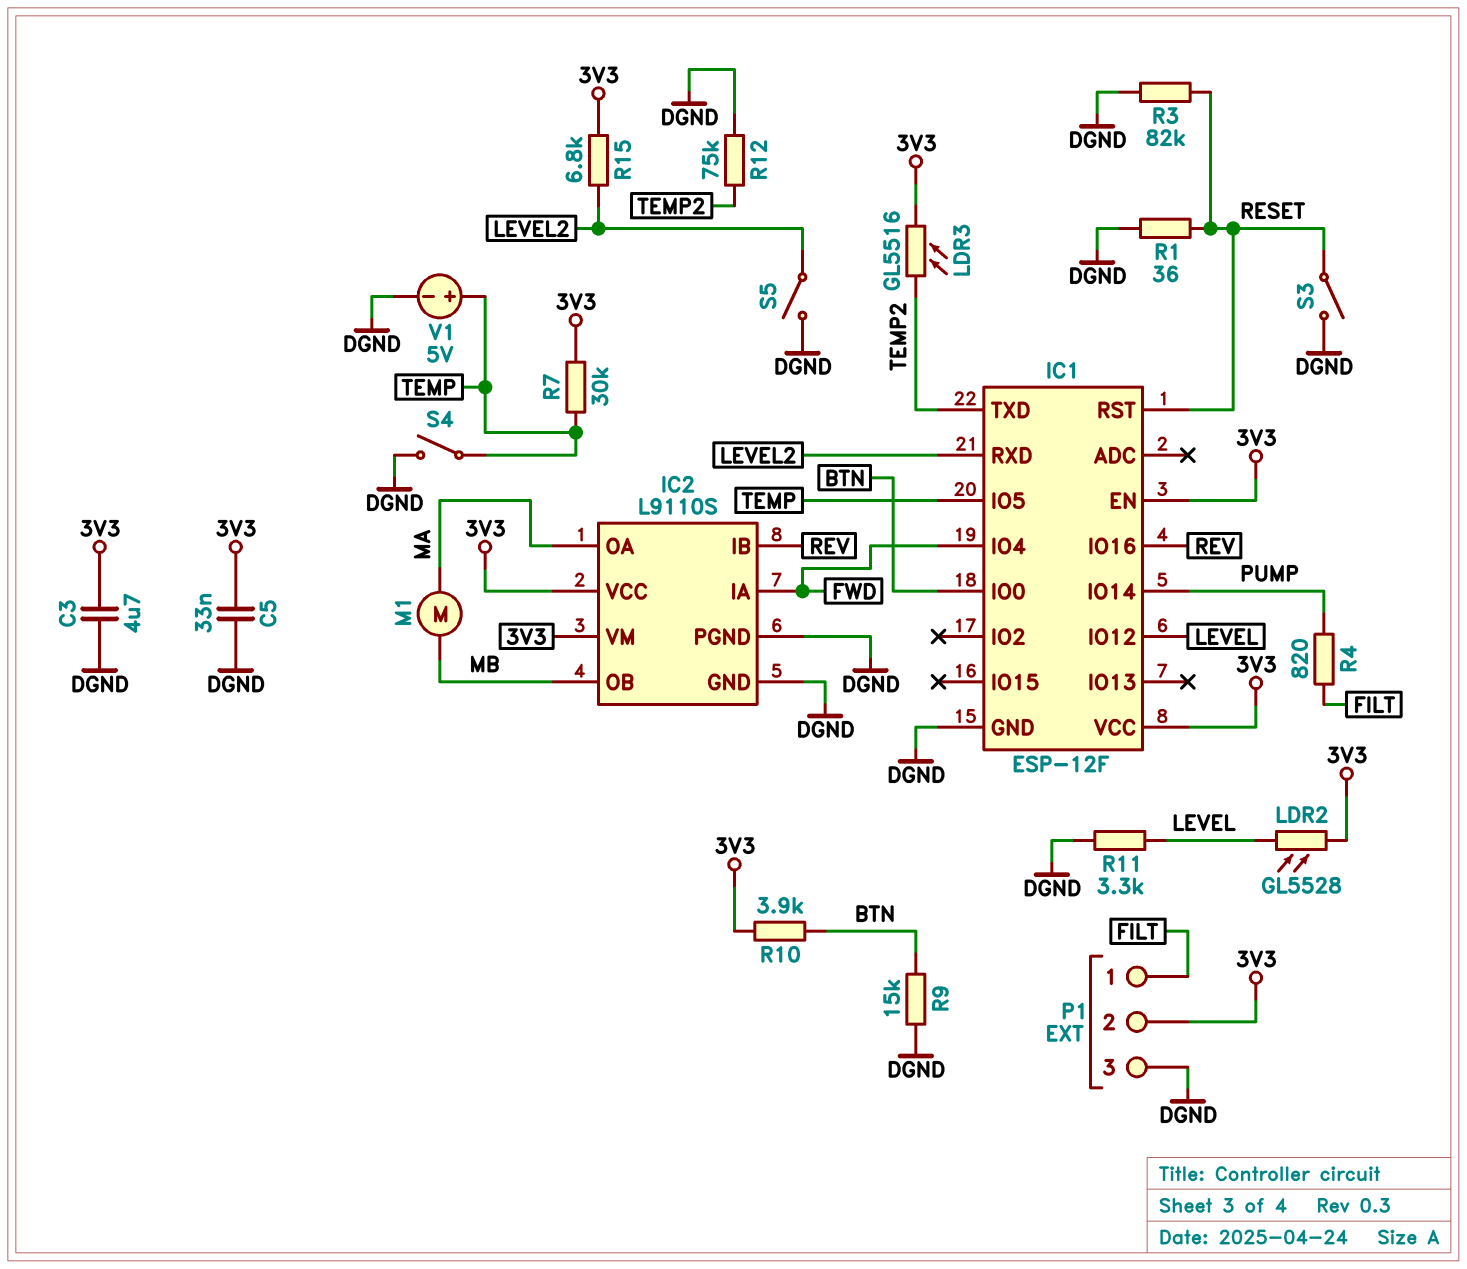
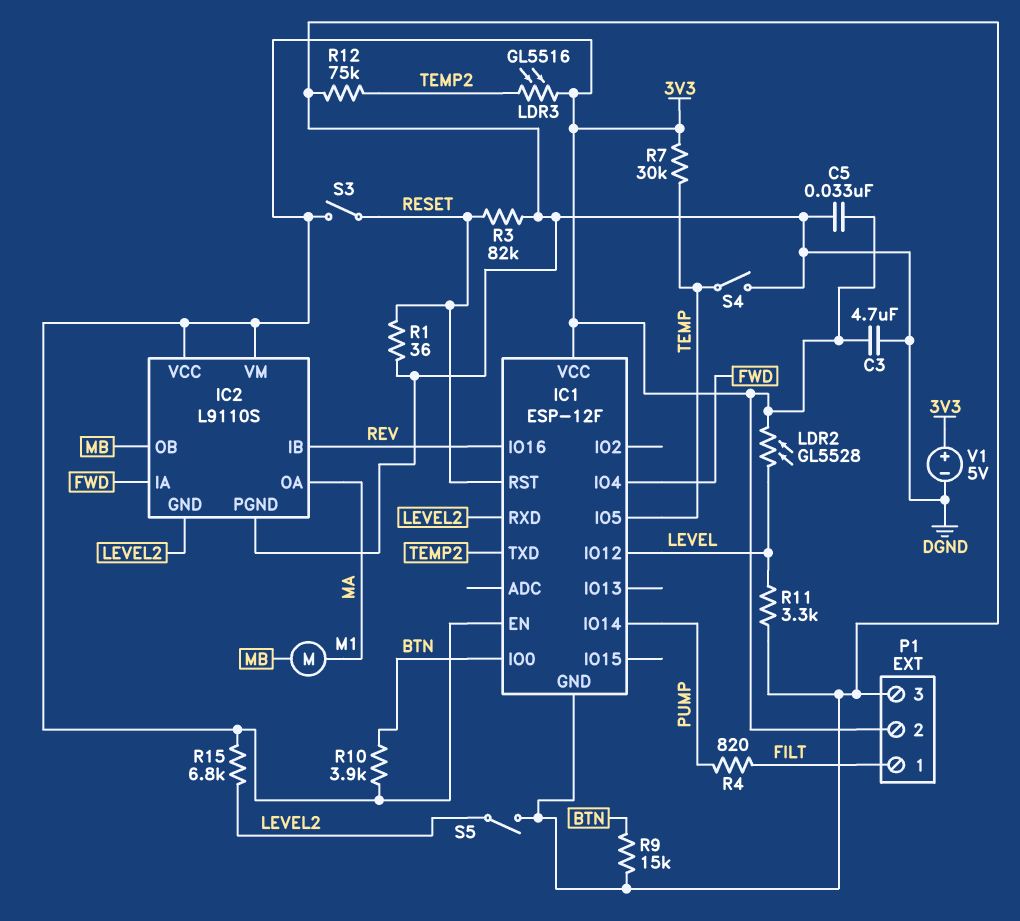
IC2 pin GND: DGND -> LEVEL2
S3: switch (DGND, RESET) -> switch (3V3, RESET)
V1: 5V (plus TEMP, minus DGND) -> 5V (plus 3V3, minus DGND)

